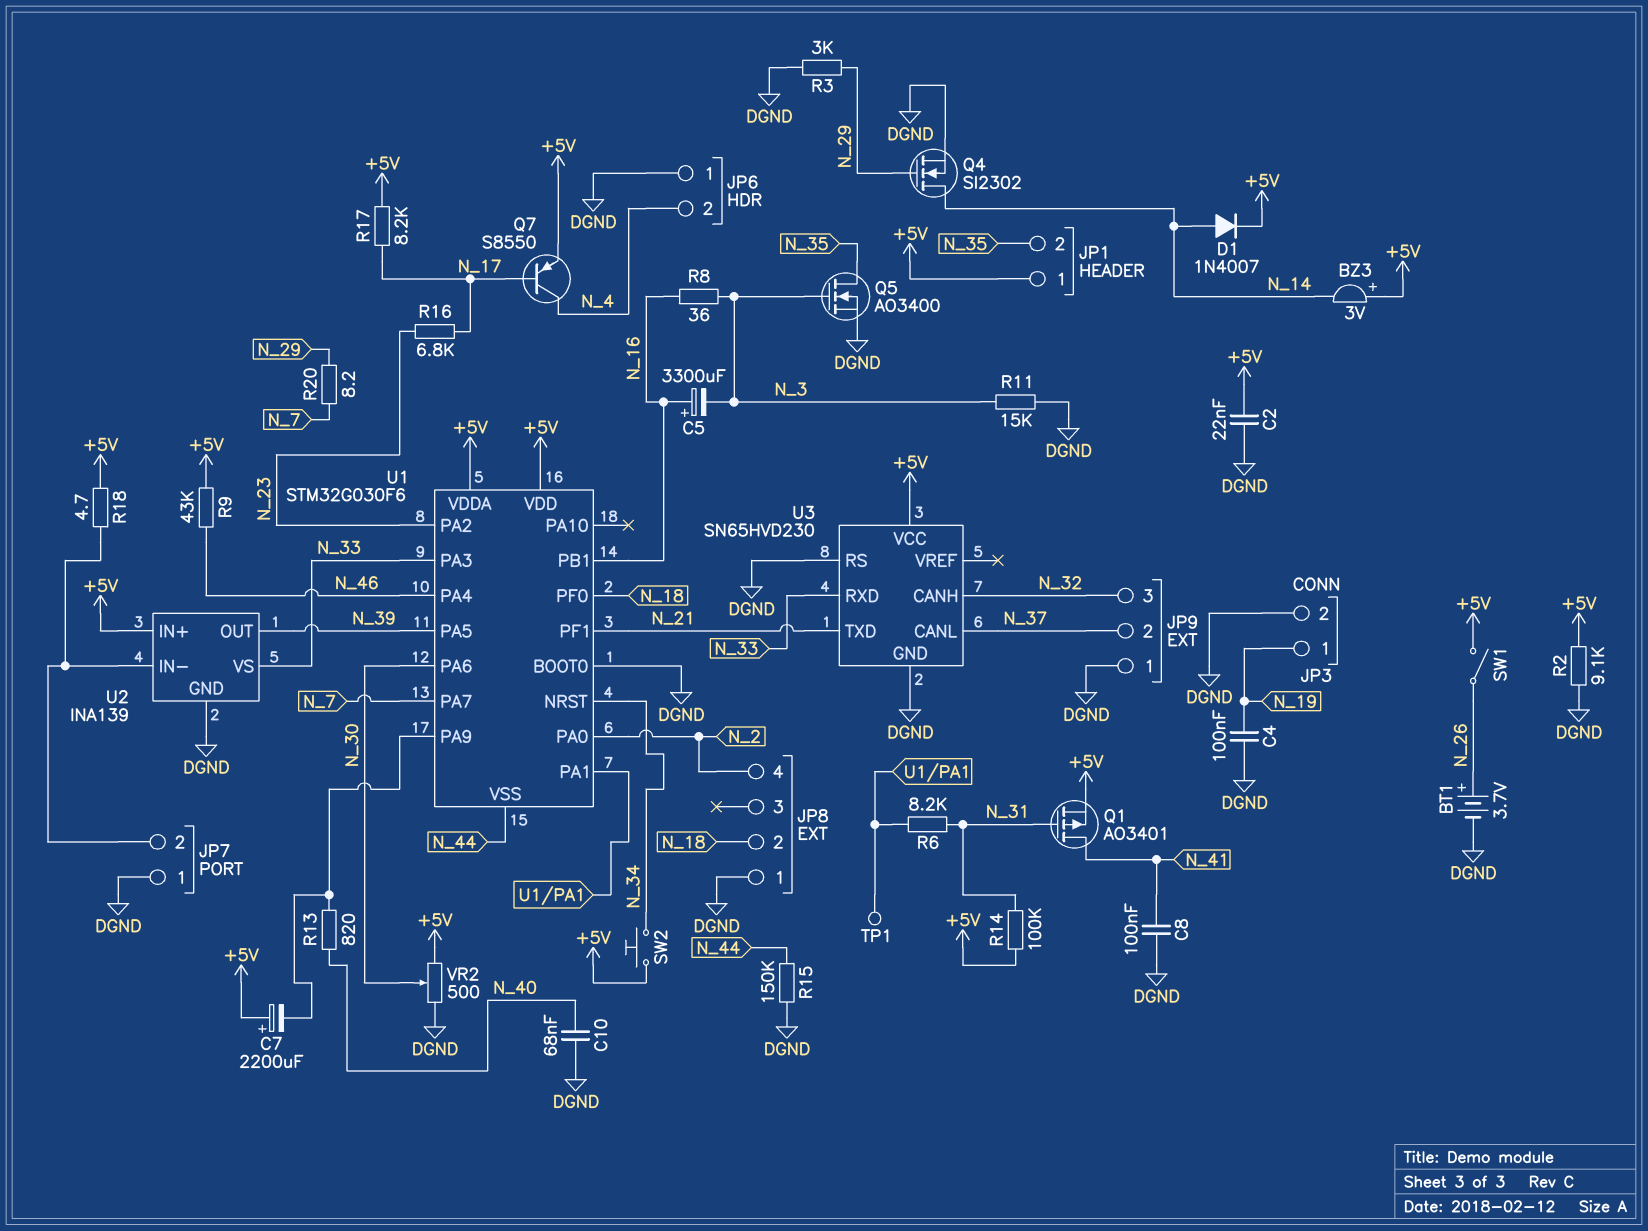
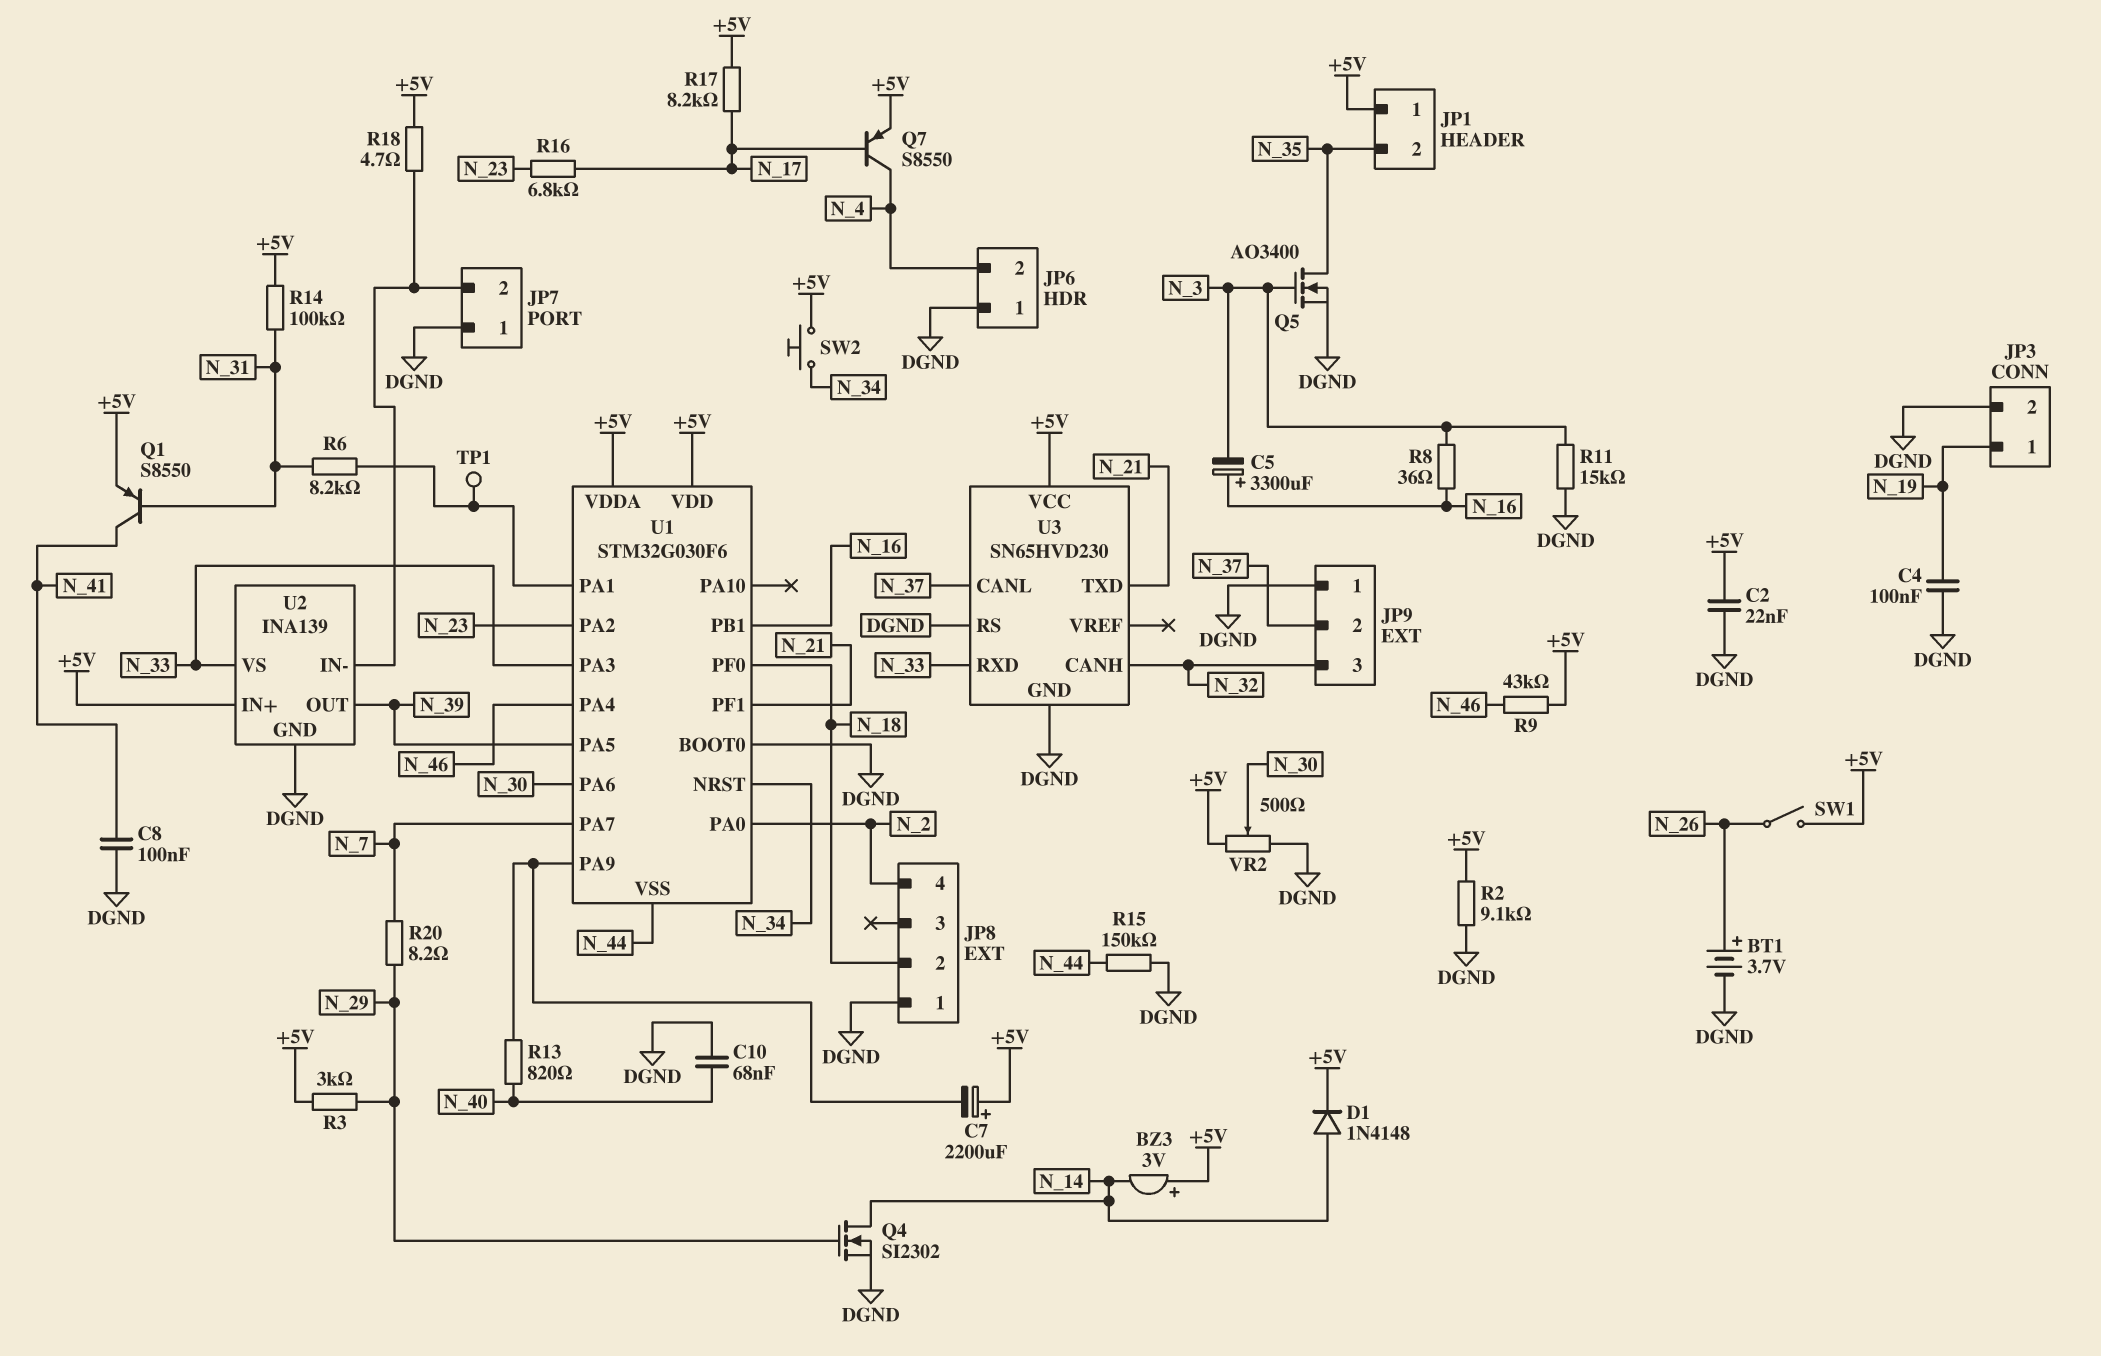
D1: diode 1N4007 (A N_14, K +5V) -> diode 1N4148 (A N_14, K +5V)
Q1: PMOS AO3401 (G N_31, D N_41, S +5V) -> PNP S8550 (B N_31, C N_41, E +5V)
R3: 3k (DGND, N_29) -> 3k (+5V, N_29)

